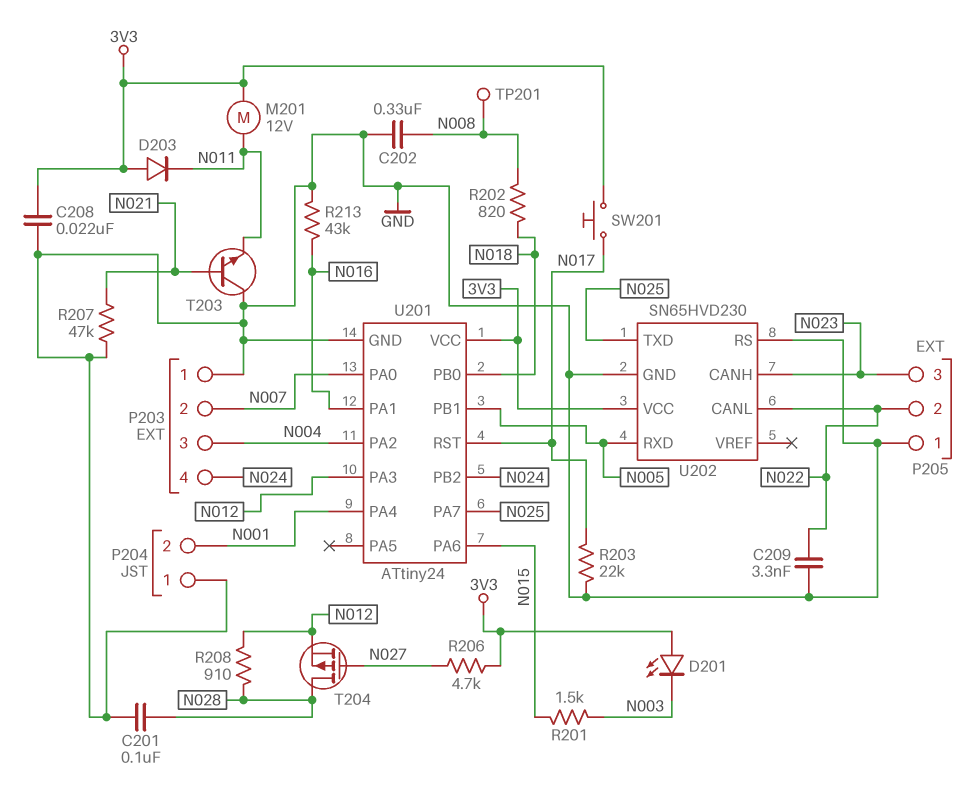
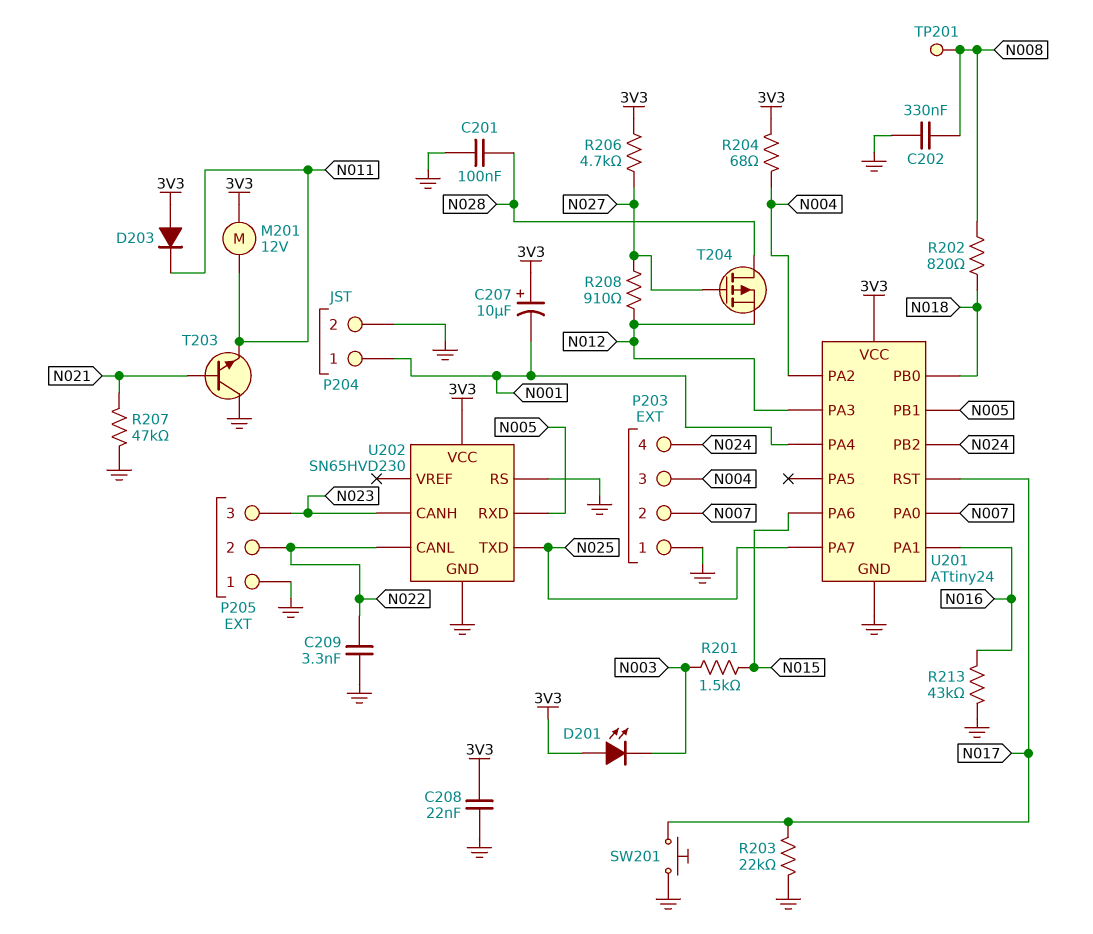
C207: none -> 10uF (plus 3V3, minus N001)
P204 pin 1: GND -> N001
P204 pin 2: N001 -> GND
R204: none -> 68 (3V3, N004)
R208: 910 (N012, N028) -> 910 (N012, N027)
SW201: button (3V3, N017) -> button (GND, N017)

